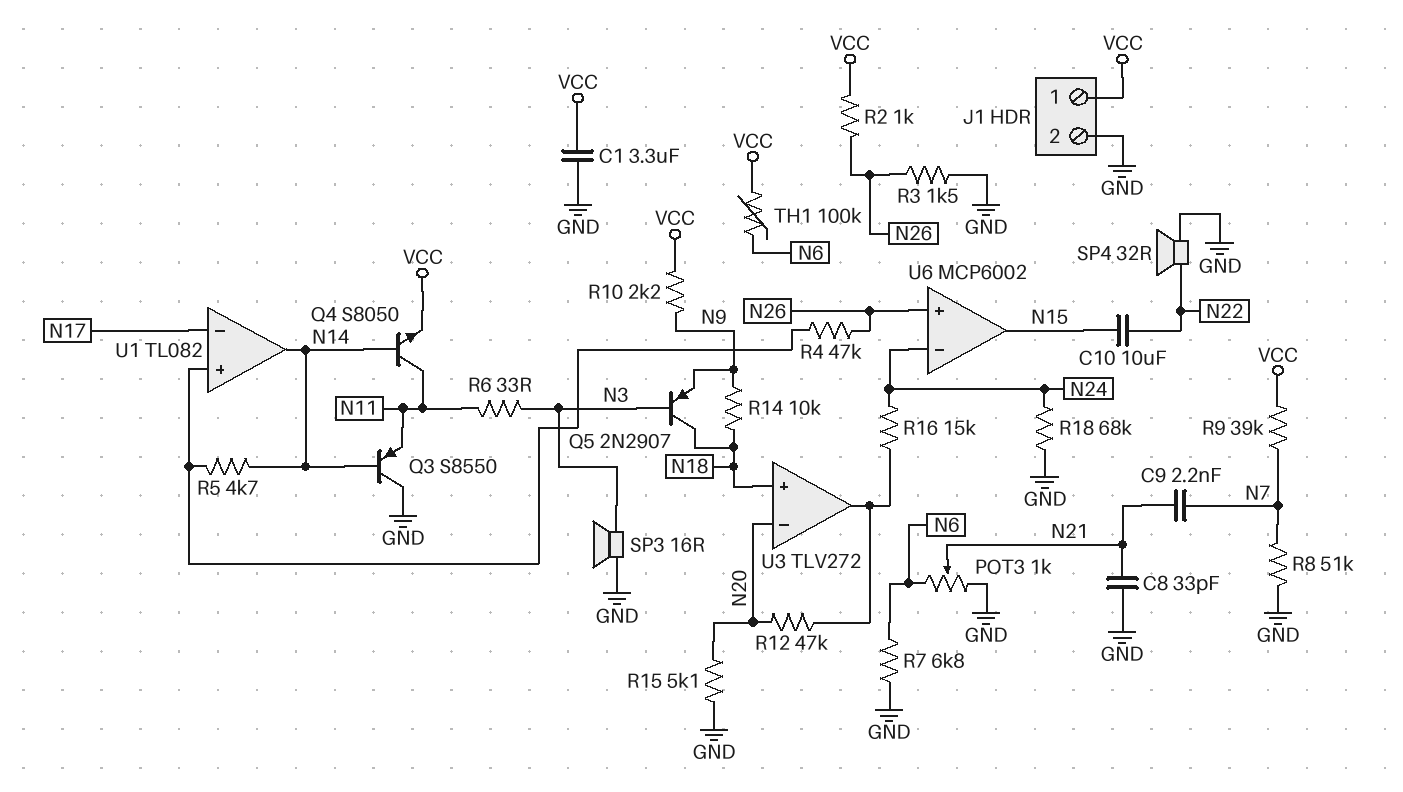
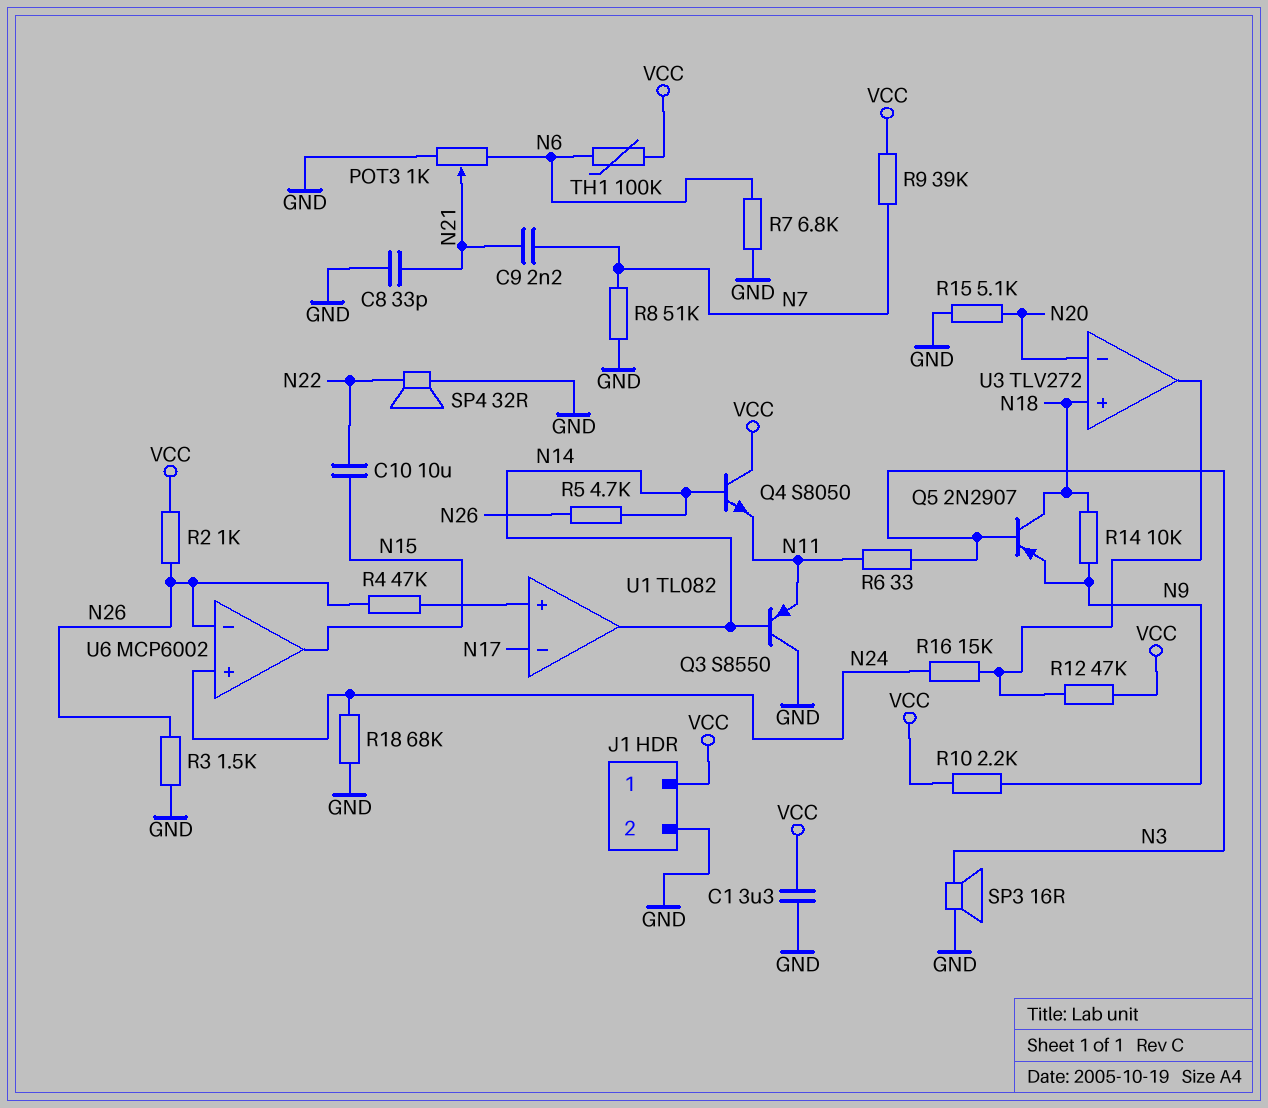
Q4: NPN S8050 (B N14, C N11, E VCC) -> NPN S8050 (B N14, C VCC, E N11)
R5: 4.7k (N14, U1/in+) -> 4.7k (N14, N26)
R12: 47k (N20, U3/out) -> 47k (U3/out, VCC)
U6 pin in+: N26 -> N24
U6 pin in-: N24 -> N26

